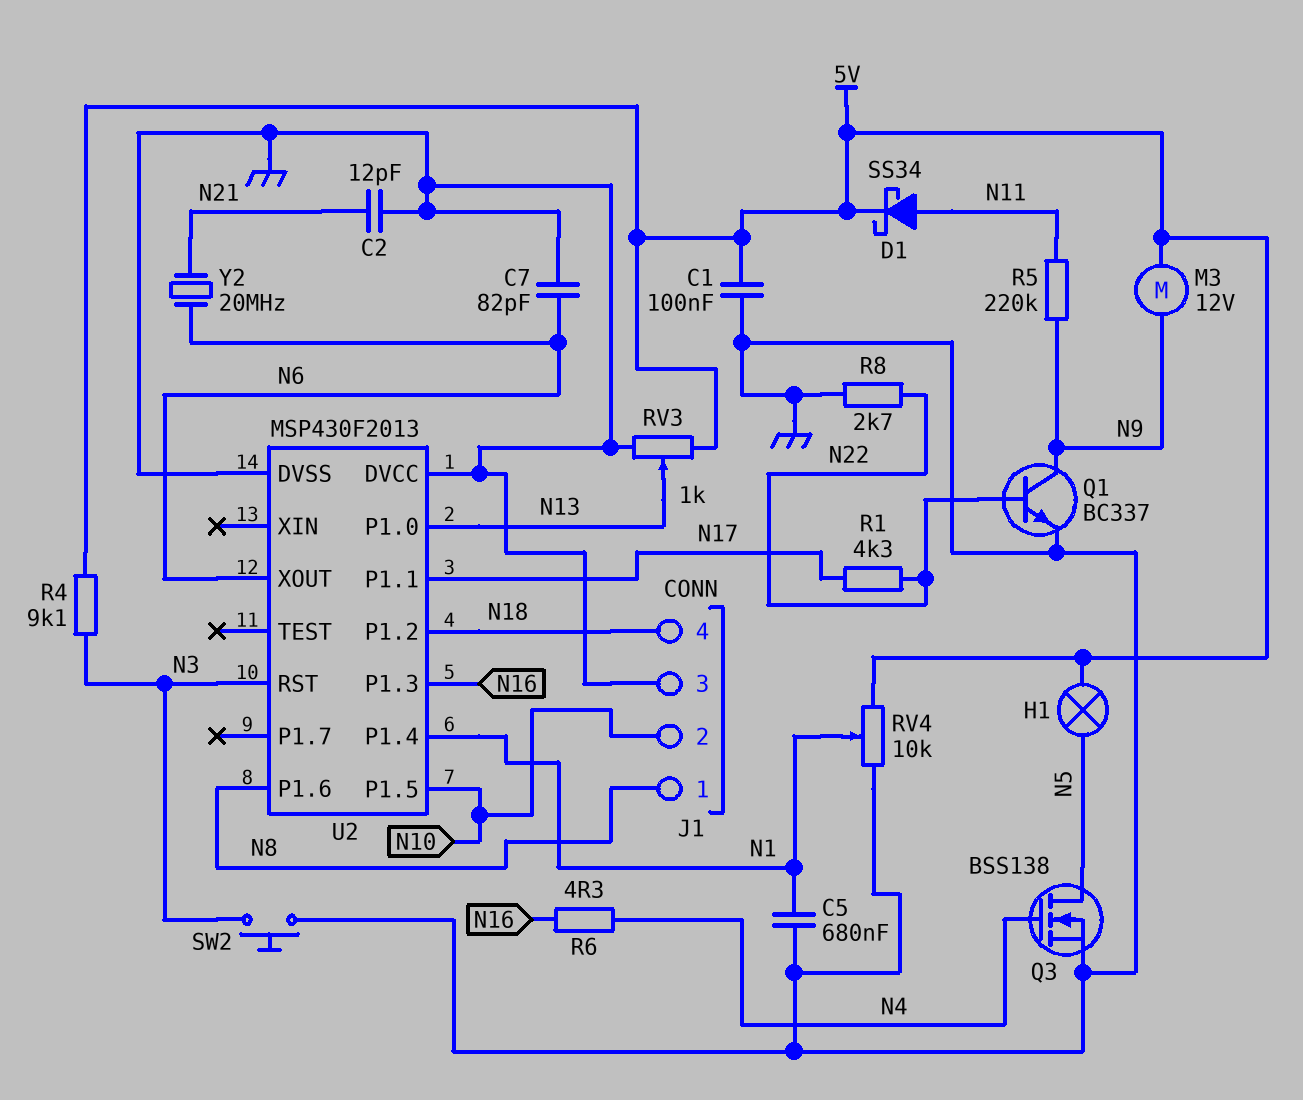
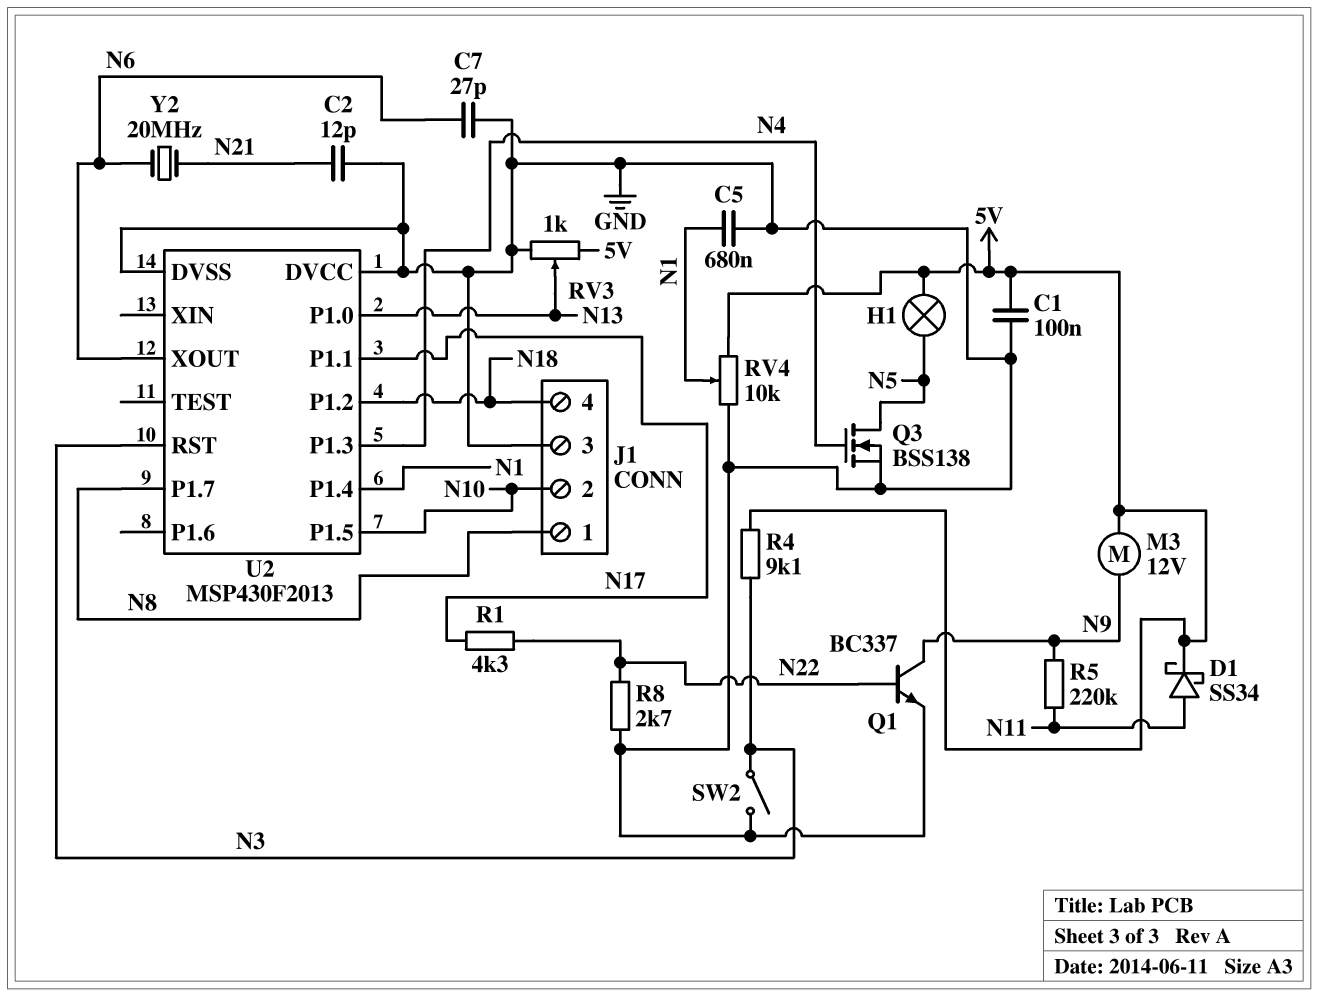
C7: 82pF (GND, N6) -> 27pF (GND, N6)
R6: 4.3 (N4, N16) -> none
SW2: button (GND, N3) -> switch (GND, N3)
U2 pin P1.3: N16 -> N4
U2 pin P1.6: N8 -> none
U2 pin P1.7: none -> N8

